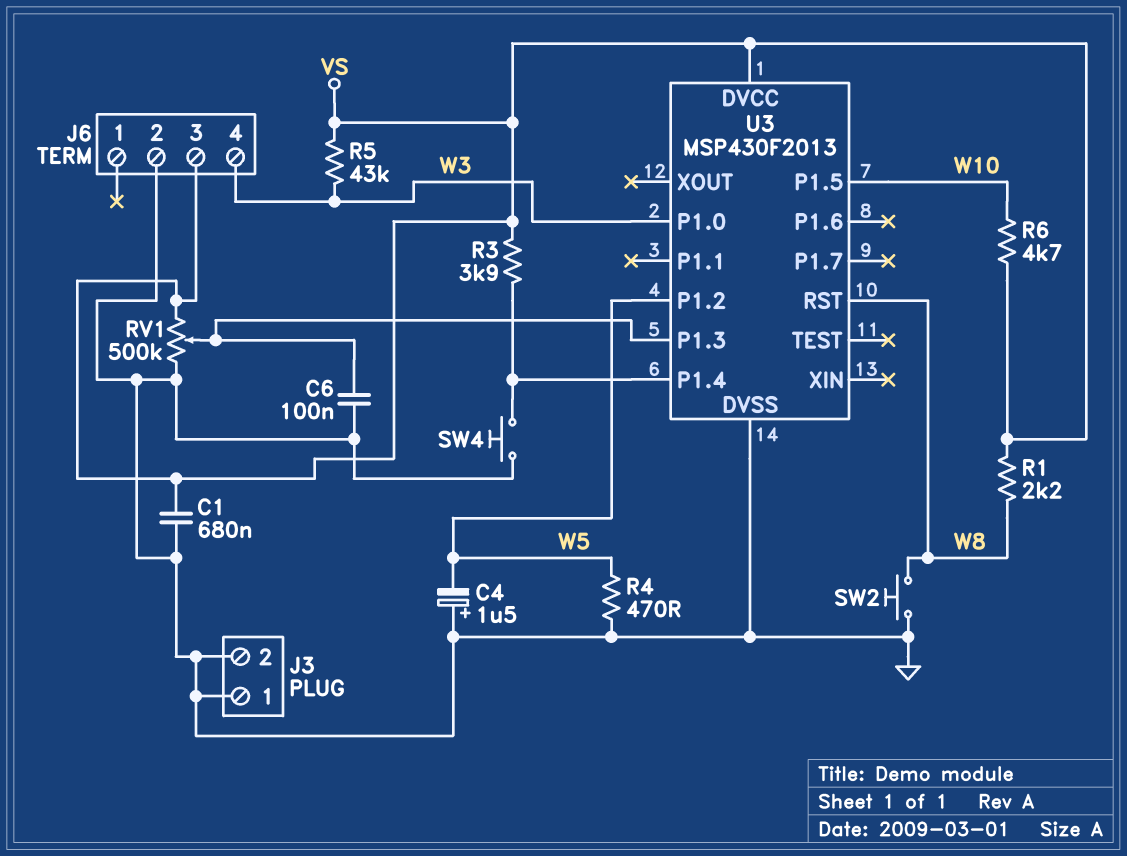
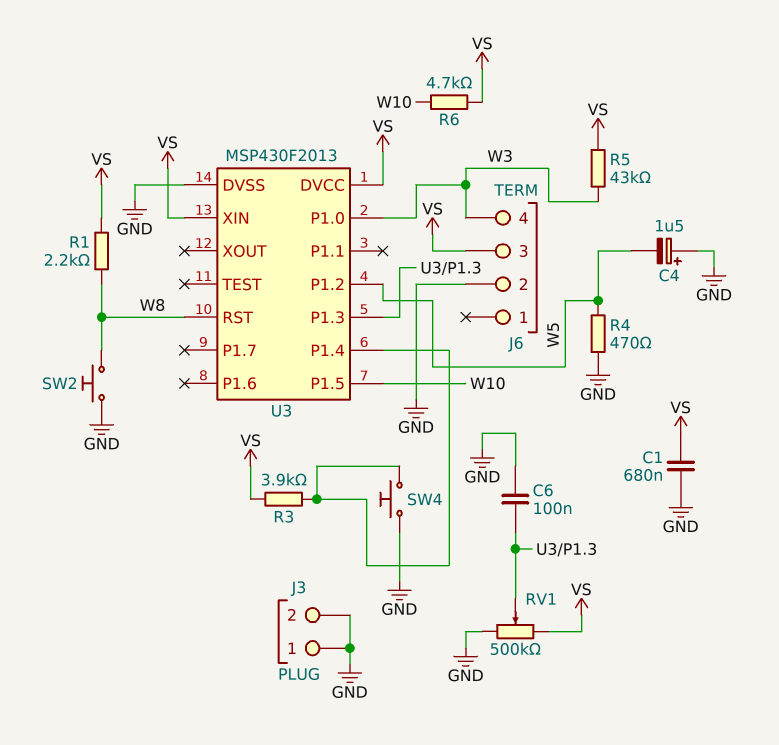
U3 pin XIN: none -> VS

